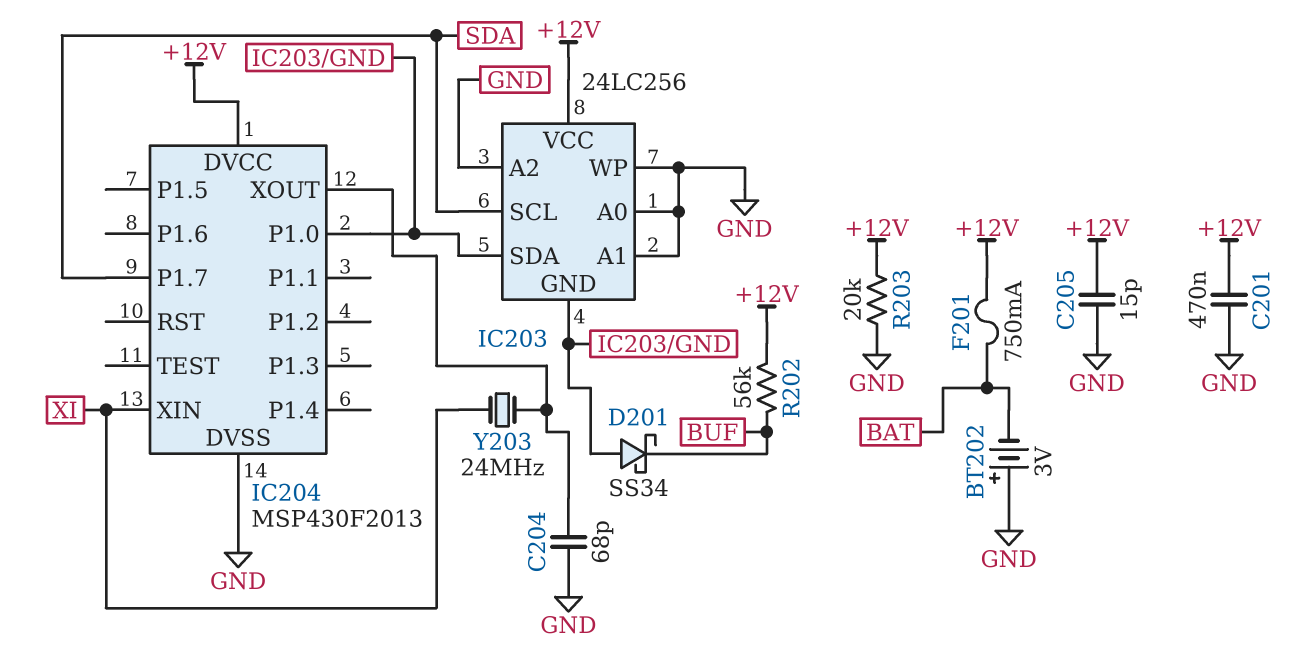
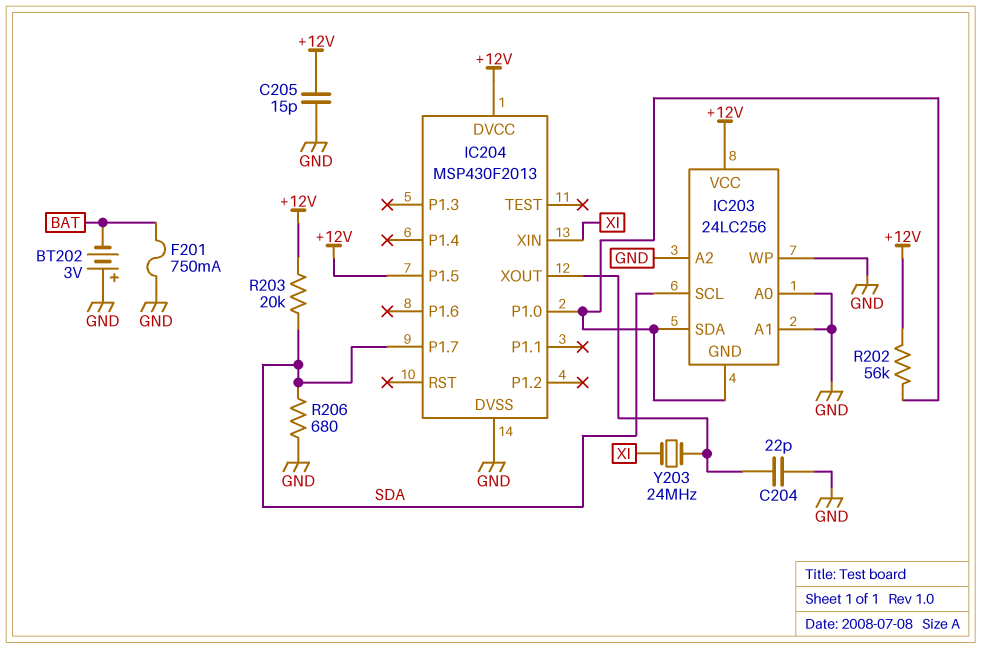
C201: 470nF (+12V, GND) -> none
C204: 68pF (GND, IC204/XOUT) -> 22pF (GND, IC204/XOUT)
D201: schottky SS34 (A IC203/GND, K BUF) -> none
F201: 750mA (+12V, BAT) -> 750mA (BAT, GND)
IC204 pin P1.5: none -> +12V
R202: 56k (+12V, BUF) -> 56k (+12V, IC203/GND)
R203: 20k (+12V, GND) -> 20k (+12V, SDA)
R206: none -> 680 (GND, SDA)

